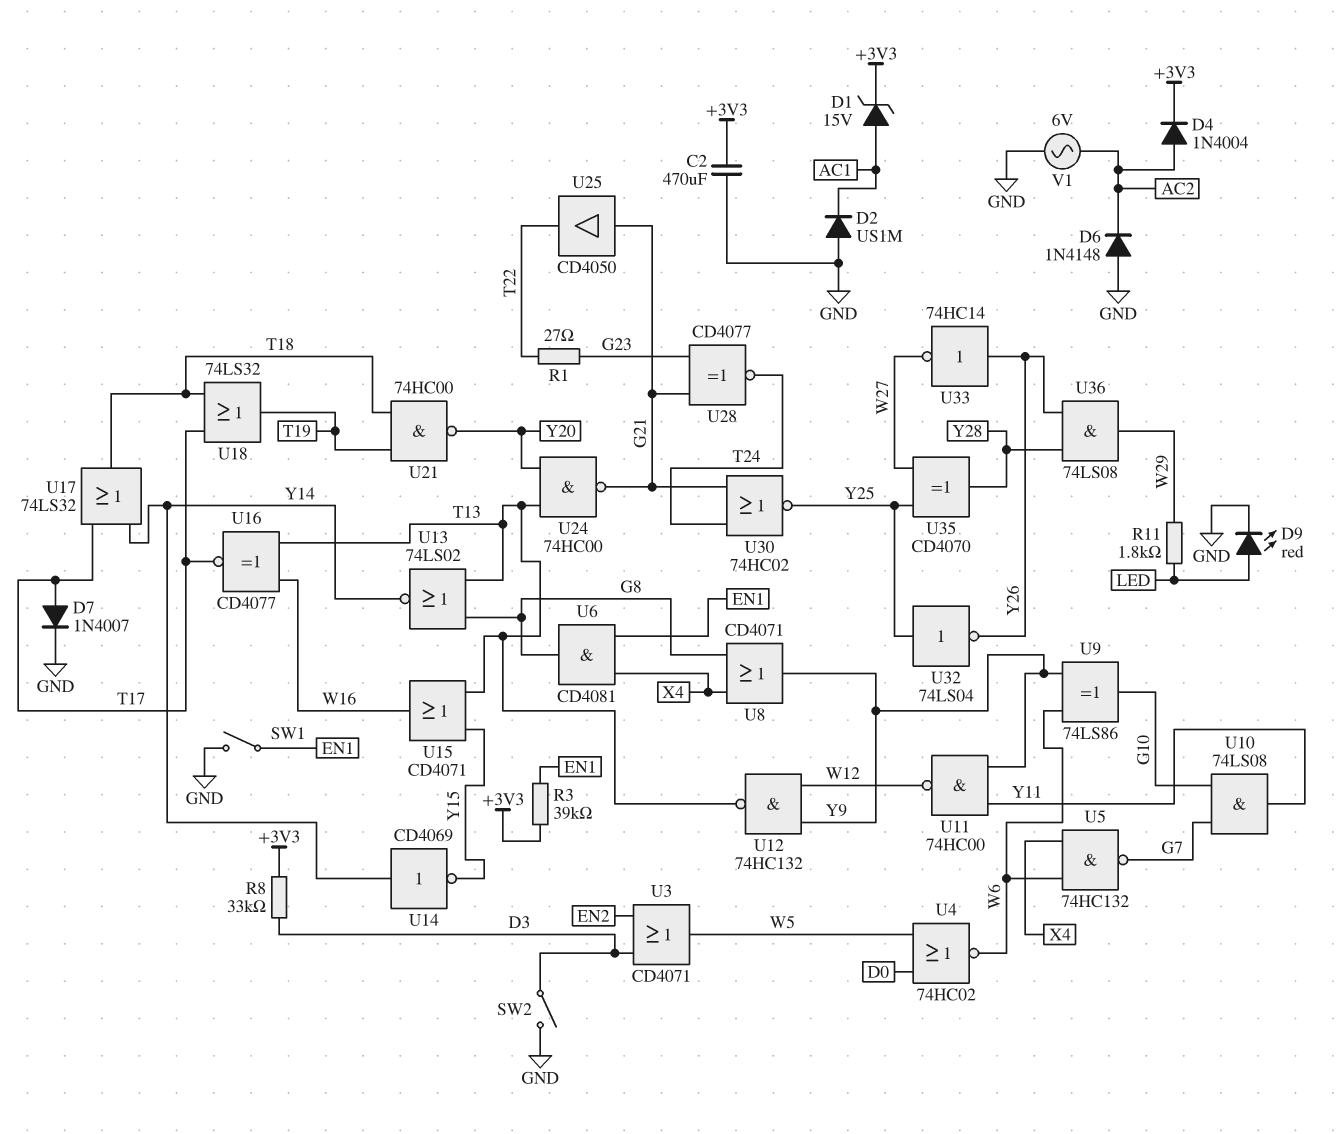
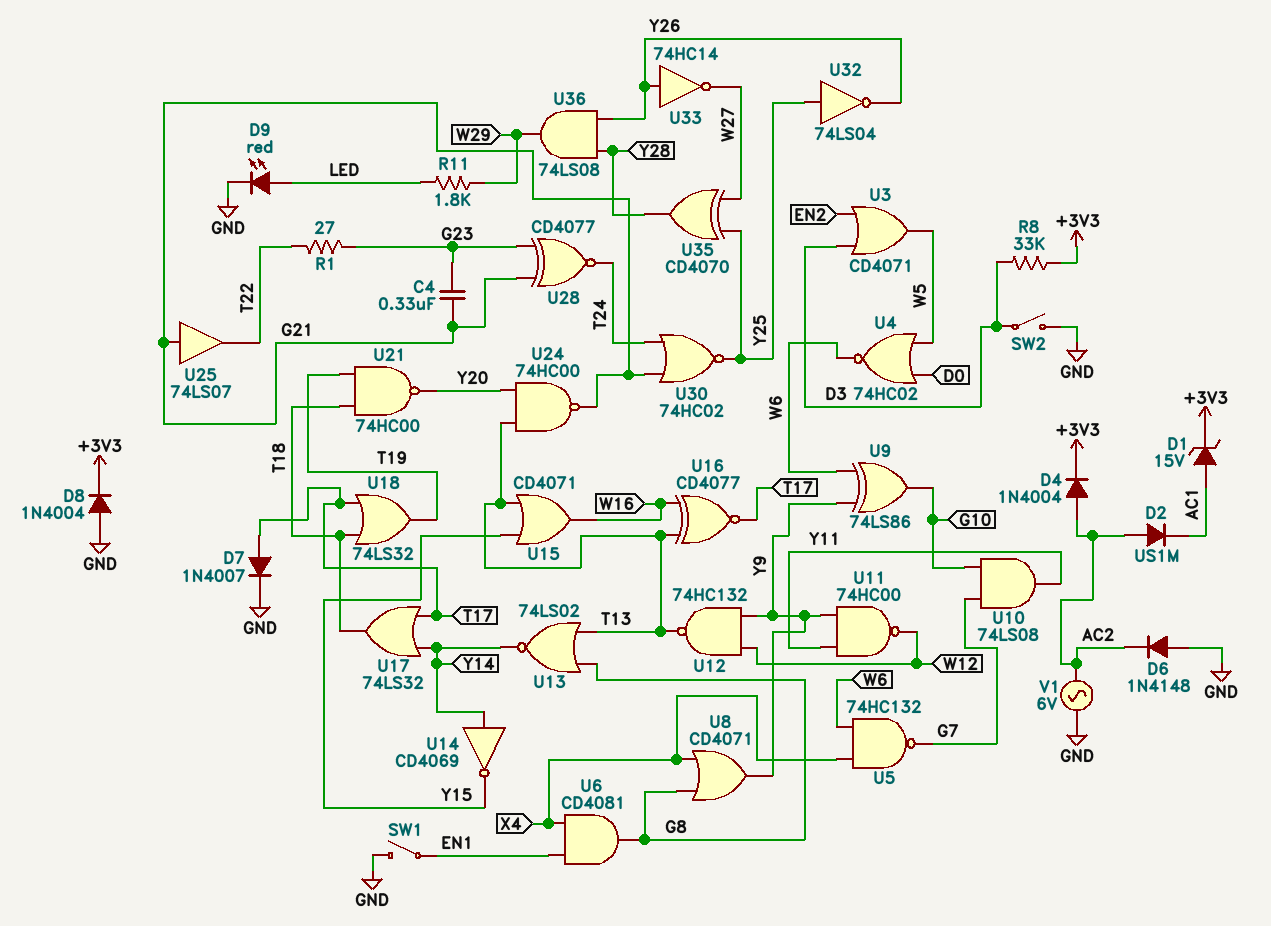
C2: 470uF (+3V3, GND) -> none
C4: none -> 330nF (G21, G23)
D2: diode US1M (A GND, K AC1) -> diode US1M (A AC2, K AC1)
D8: none -> diode 1N4004 (A GND, K +3V3)
R3: 39k (+3V3, EN1) -> none
U25: buffer CD4050 (in G21, out T22) -> buffer 74LS07 (in G21, out T22)

